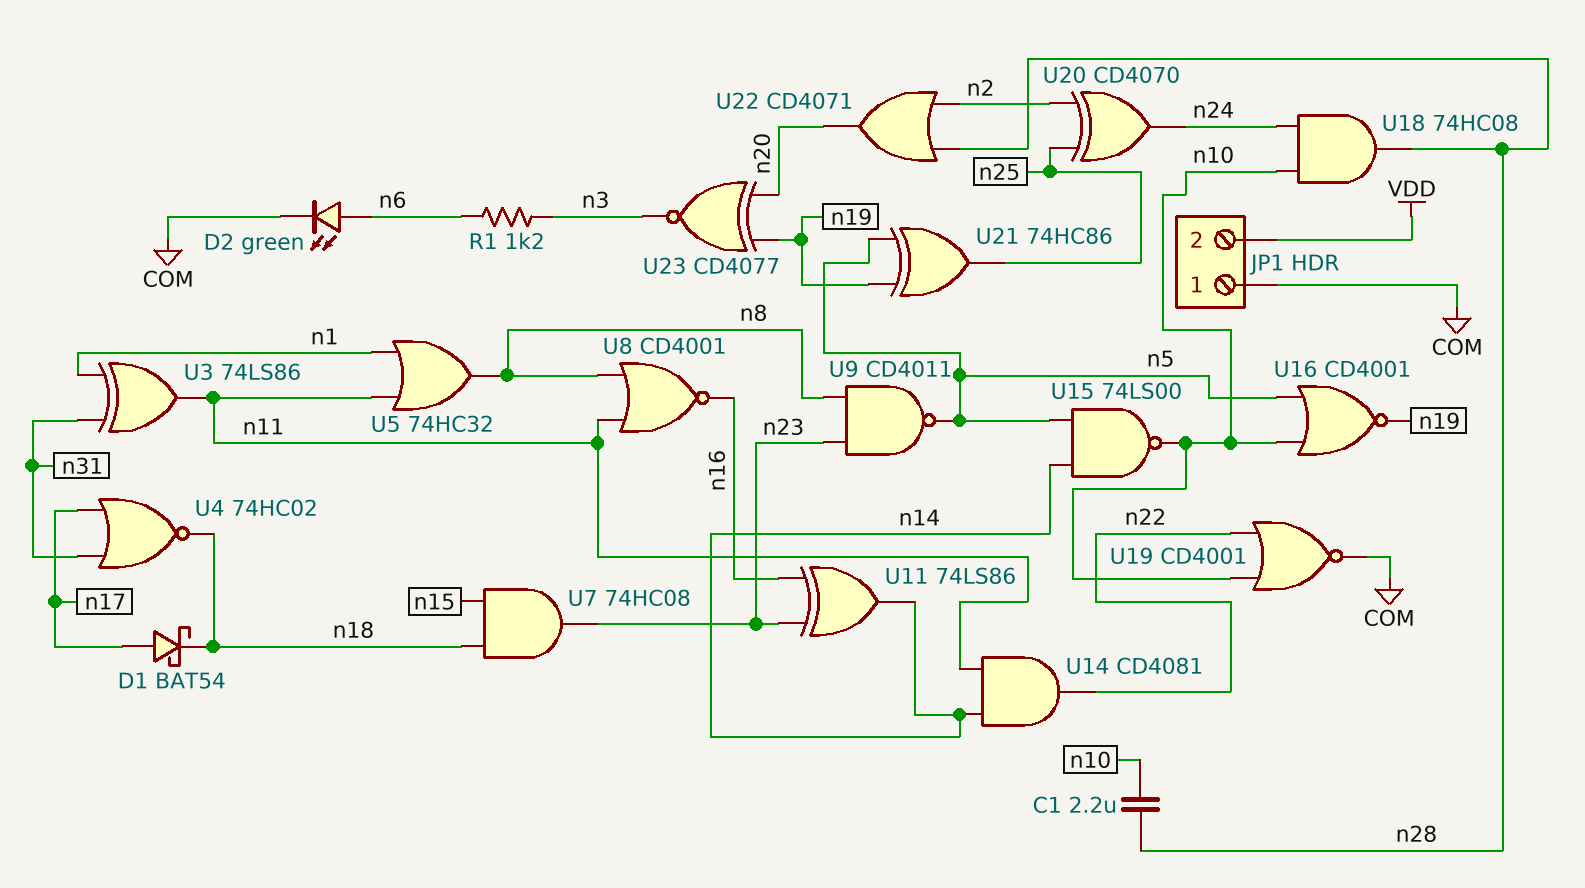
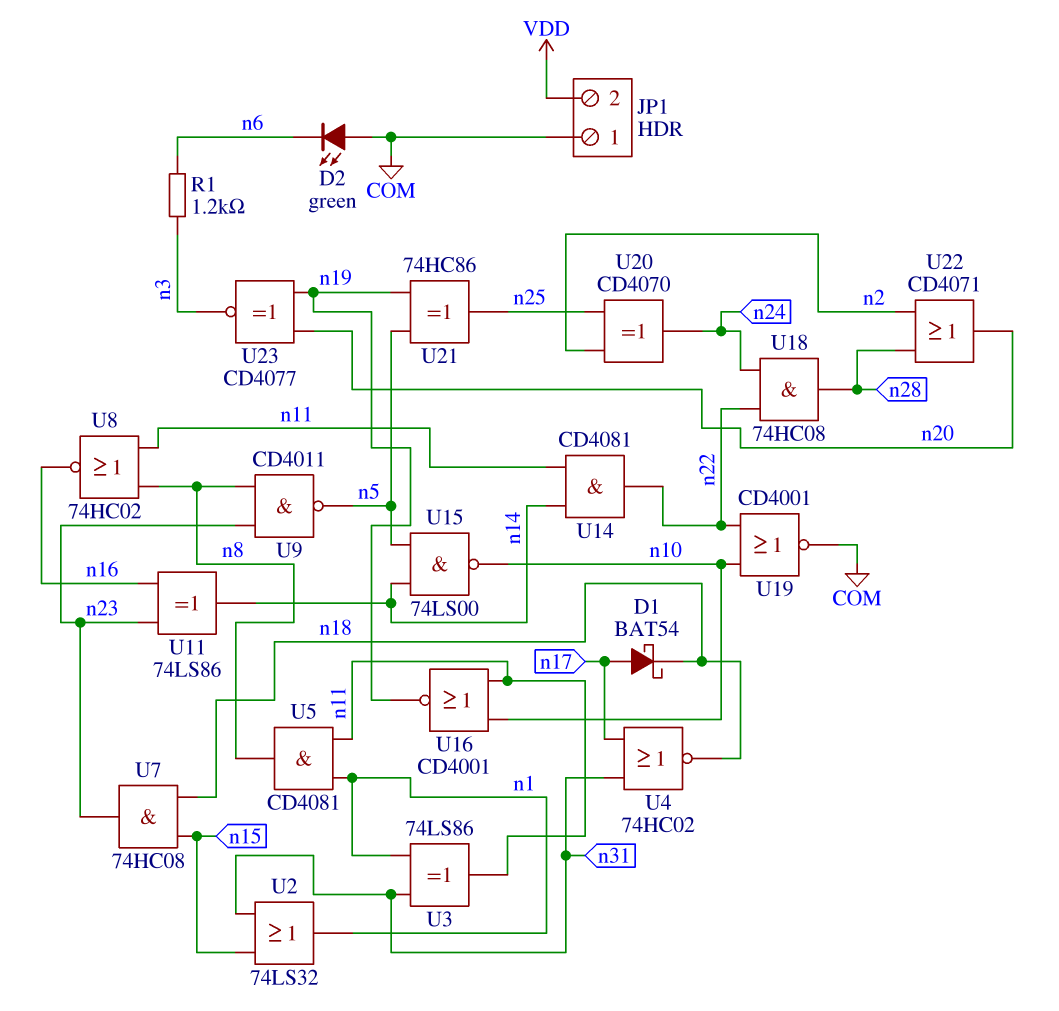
C1: 2.2uF (n10, n28) -> none
D2: LED green (A n6, K COM) -> LED green (A COM, K n6)
U2: none -> OR 74LS32 (in n15, in n31, out n1)
U5: OR 74HC32 (in n1, in n11, out n8) -> AND CD4081 (in n1, in n11, out n8)
U8: NOR CD4001 (in n8, in n11, out n16) -> NOR 74HC02 (in n8, in n11, out n16)
U16: NOR CD4001 (in n5, in n10, out n19) -> NOR CD4001 (in n10, in n11, out n19)
U18: AND 74HC08 (in n10, in n24, out n28) -> AND 74HC08 (in n22, in n24, out n28)

